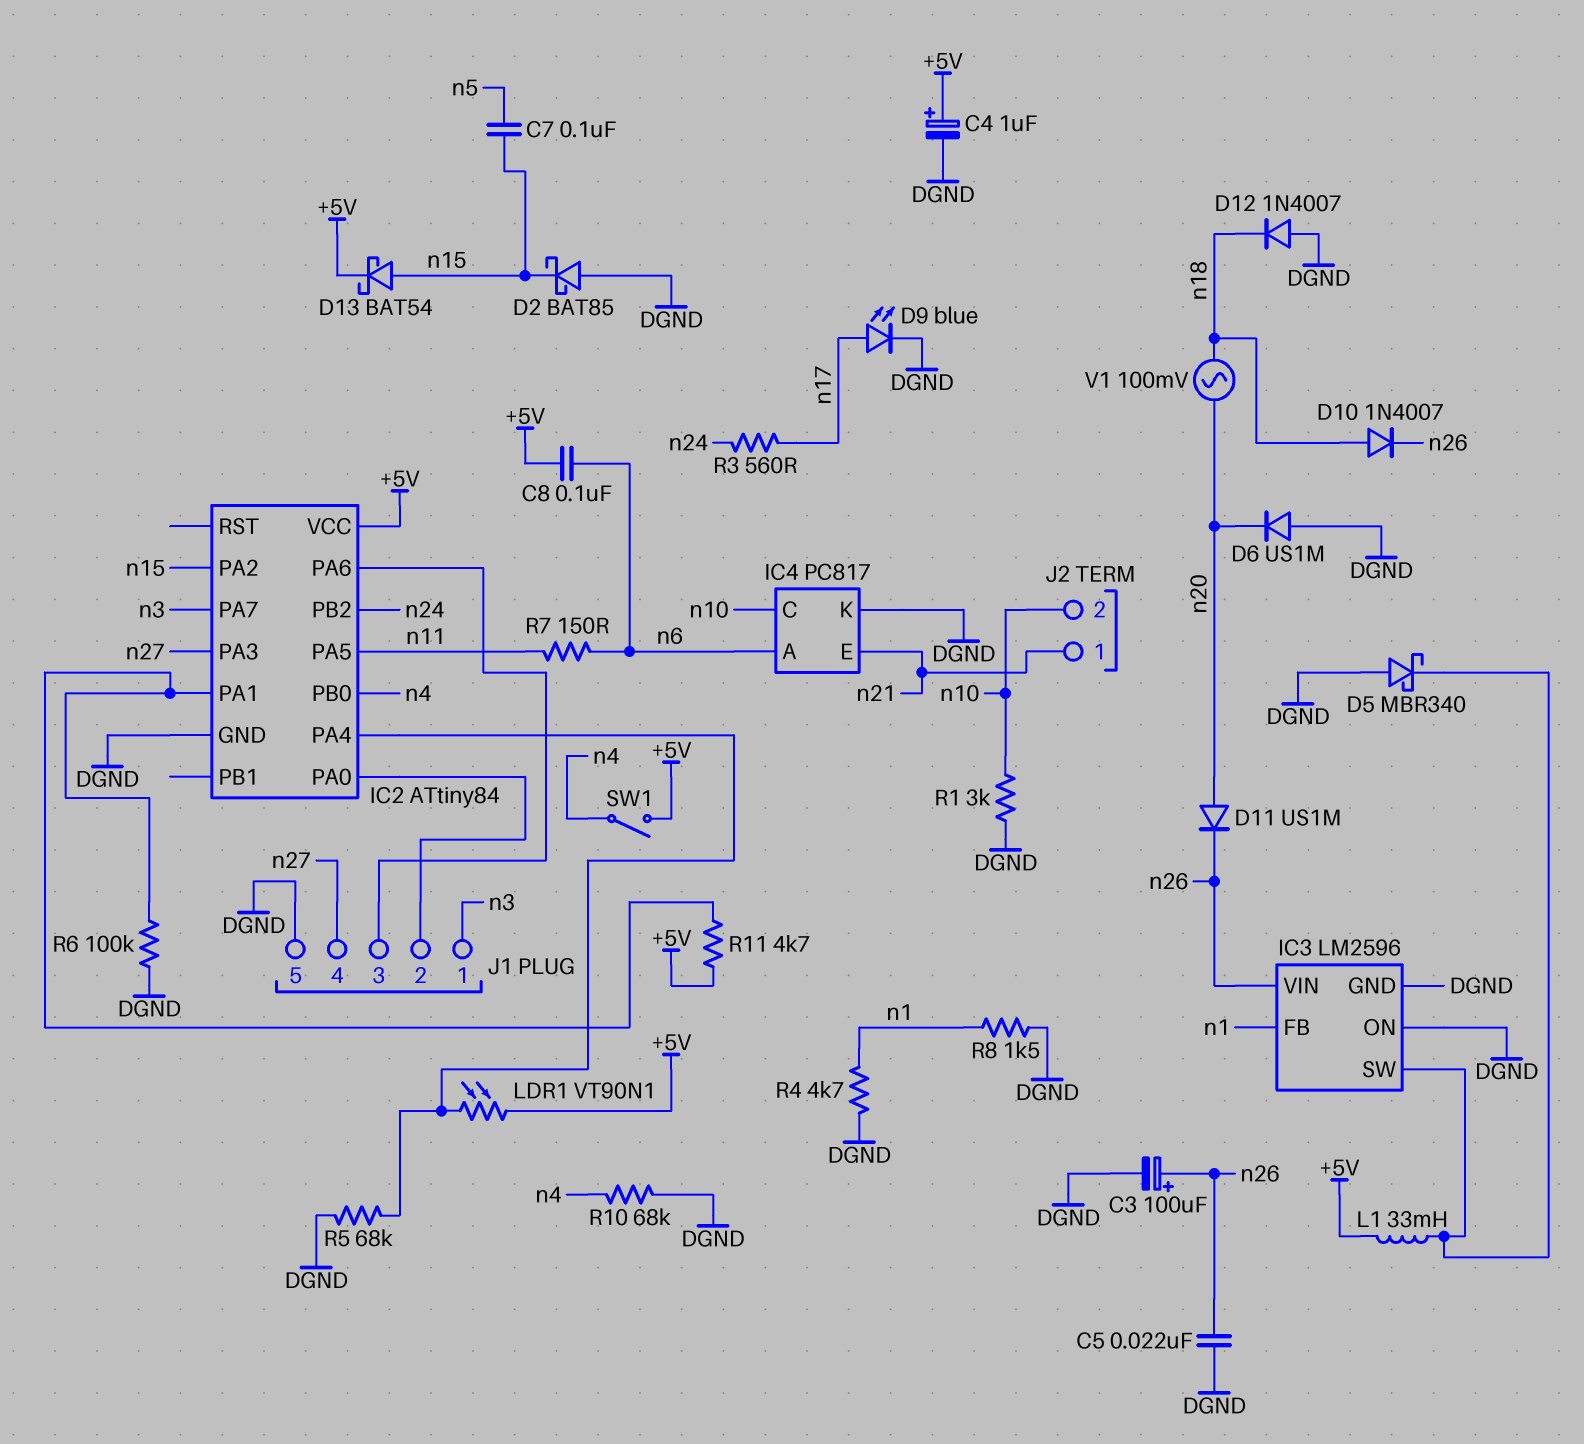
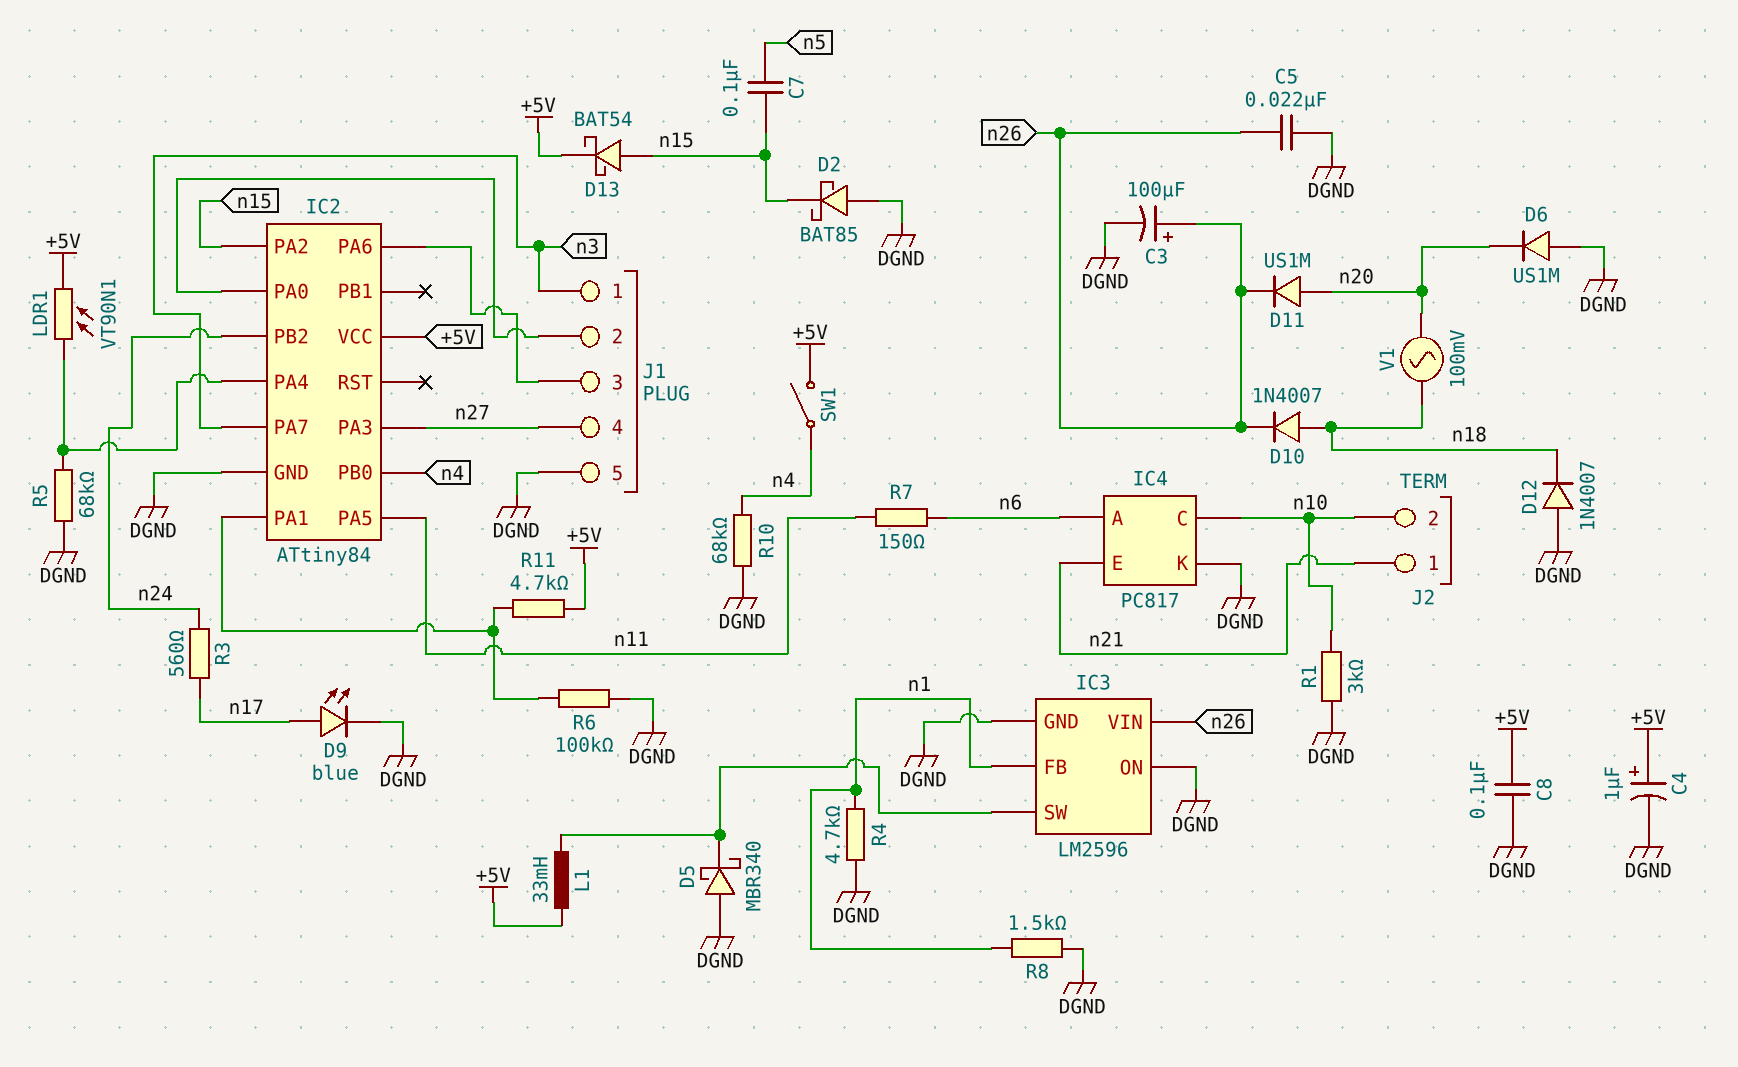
C8: 100nF (+5V, n6) -> 100nF (+5V, DGND)

